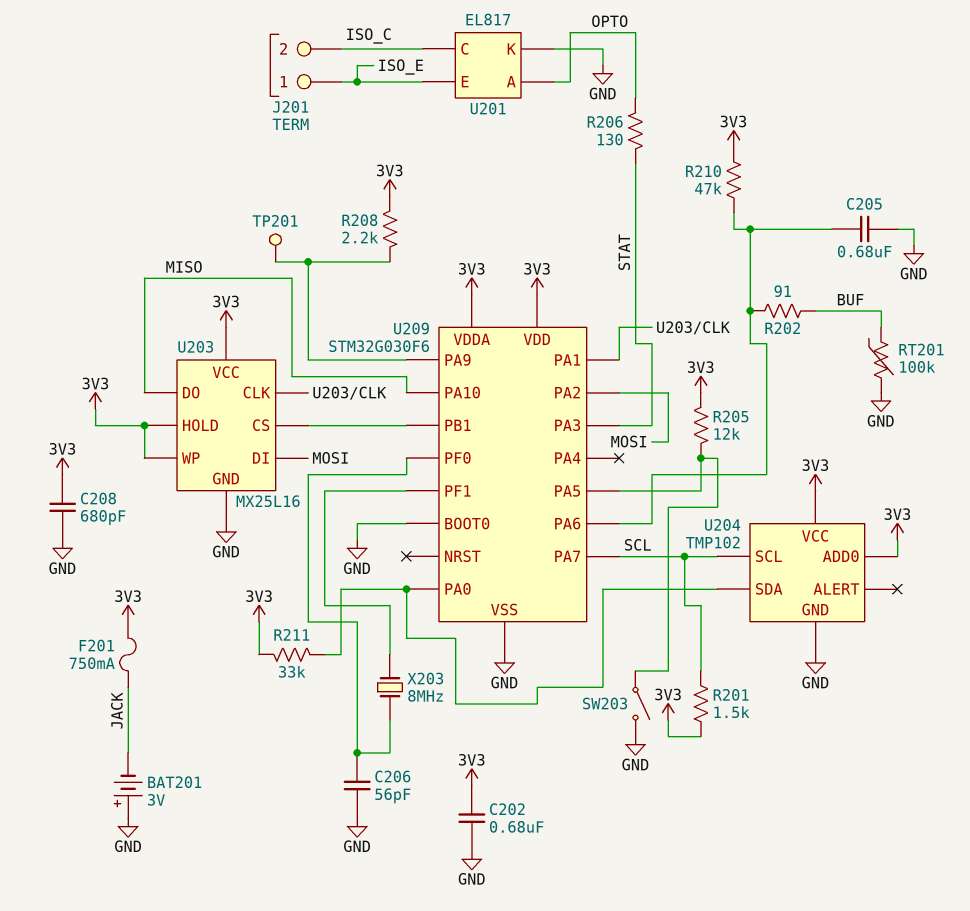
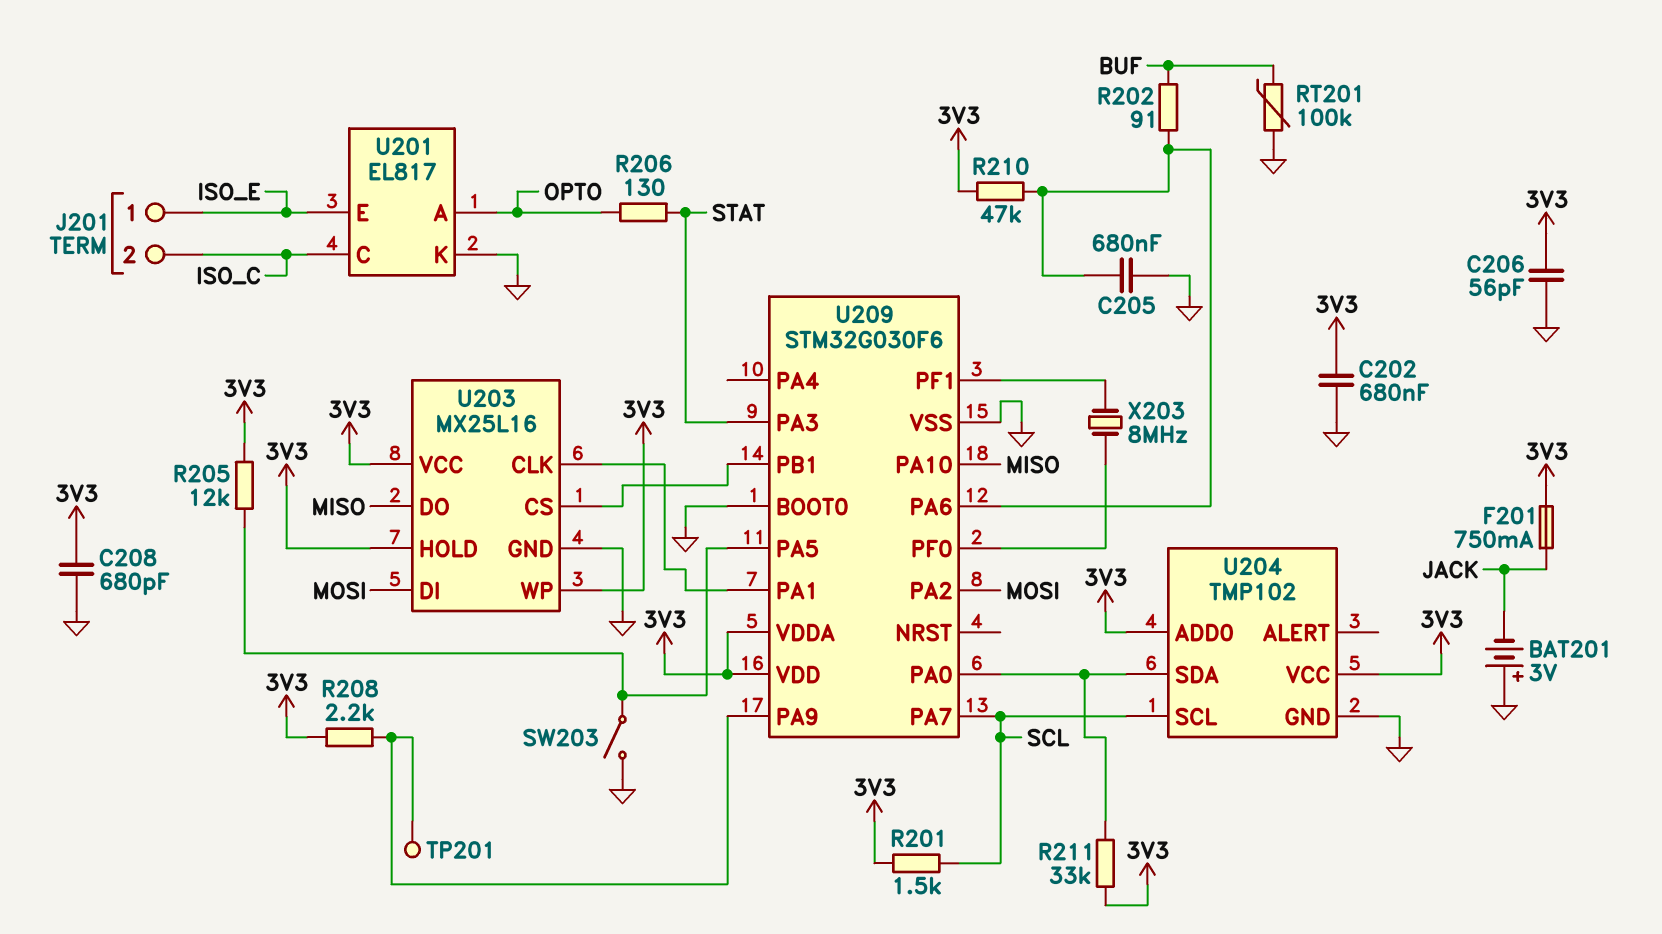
C206: 56pF (GND, U209/PF0) -> 56pF (3V3, GND)

